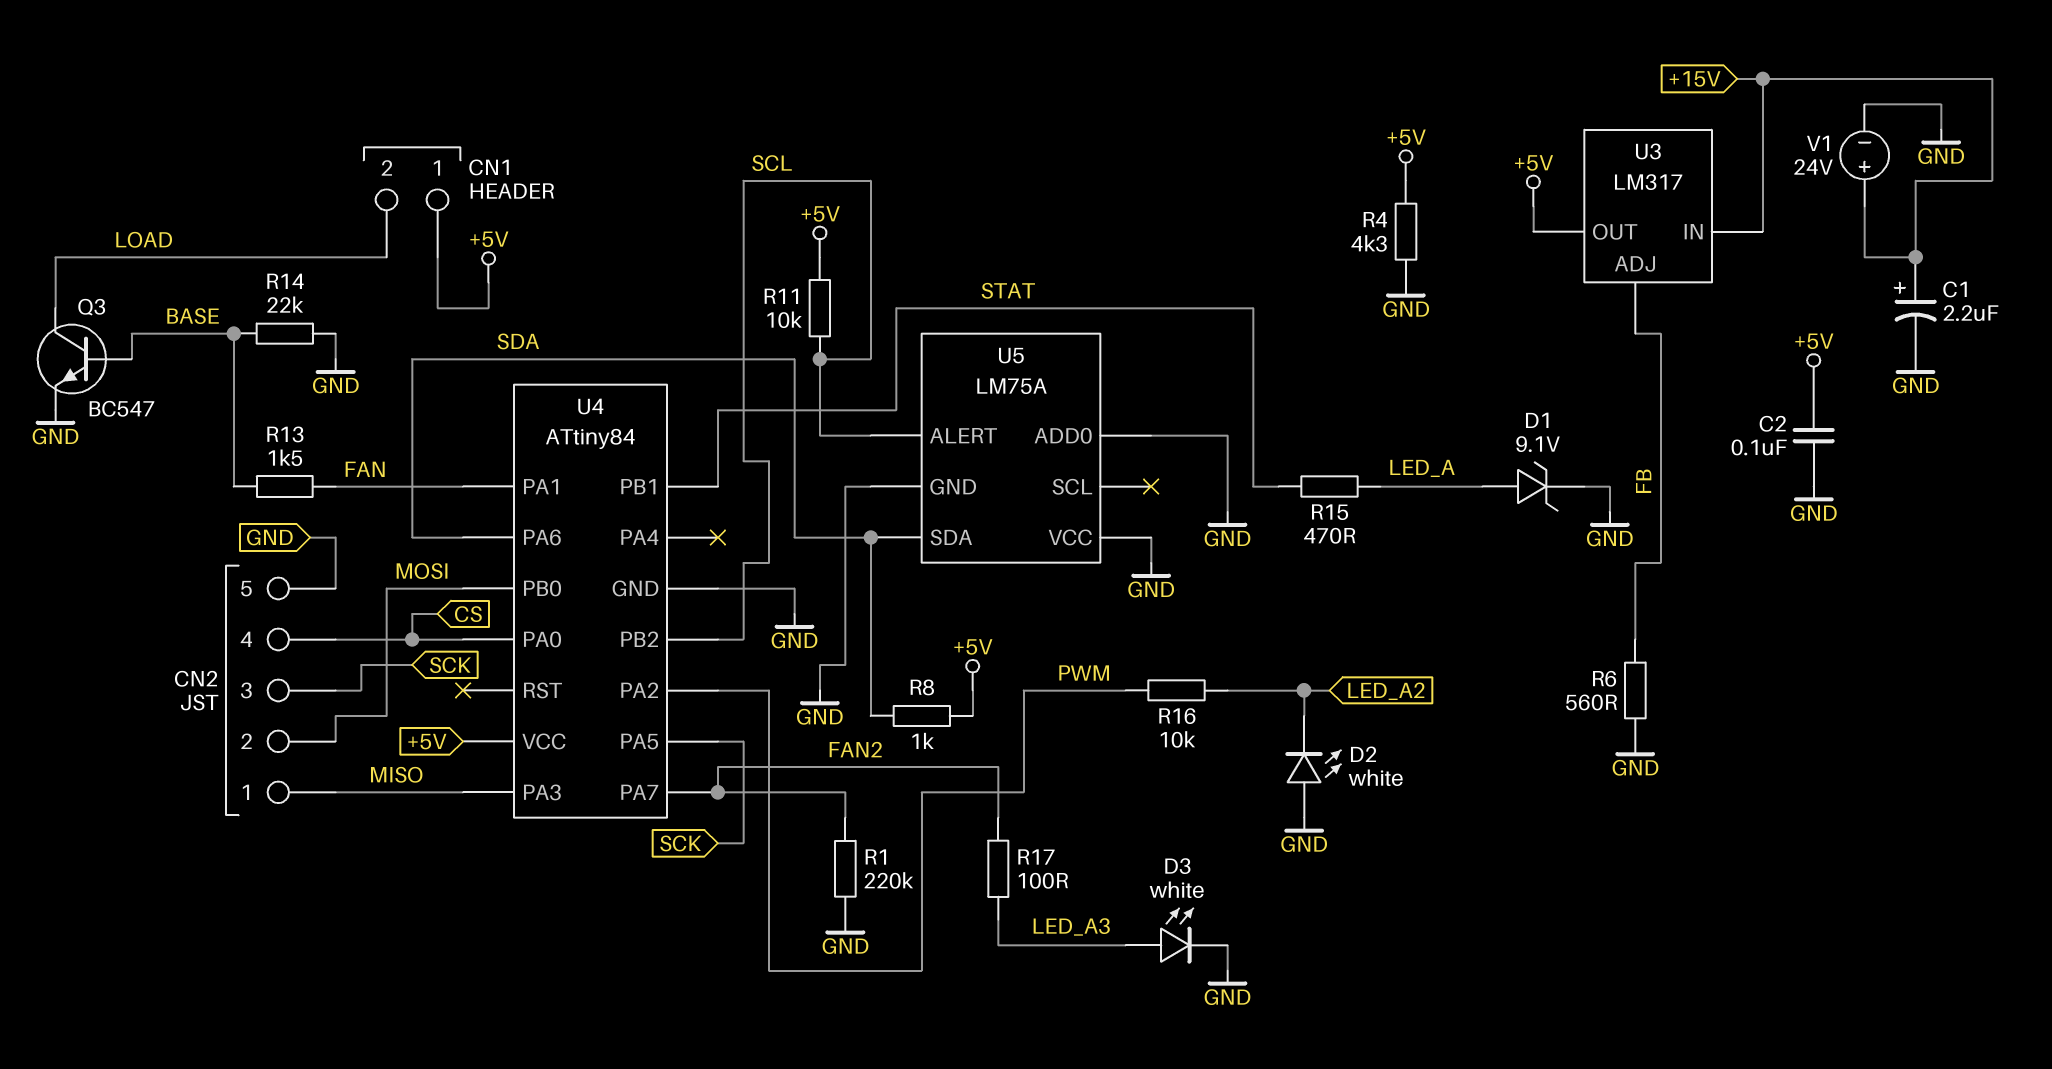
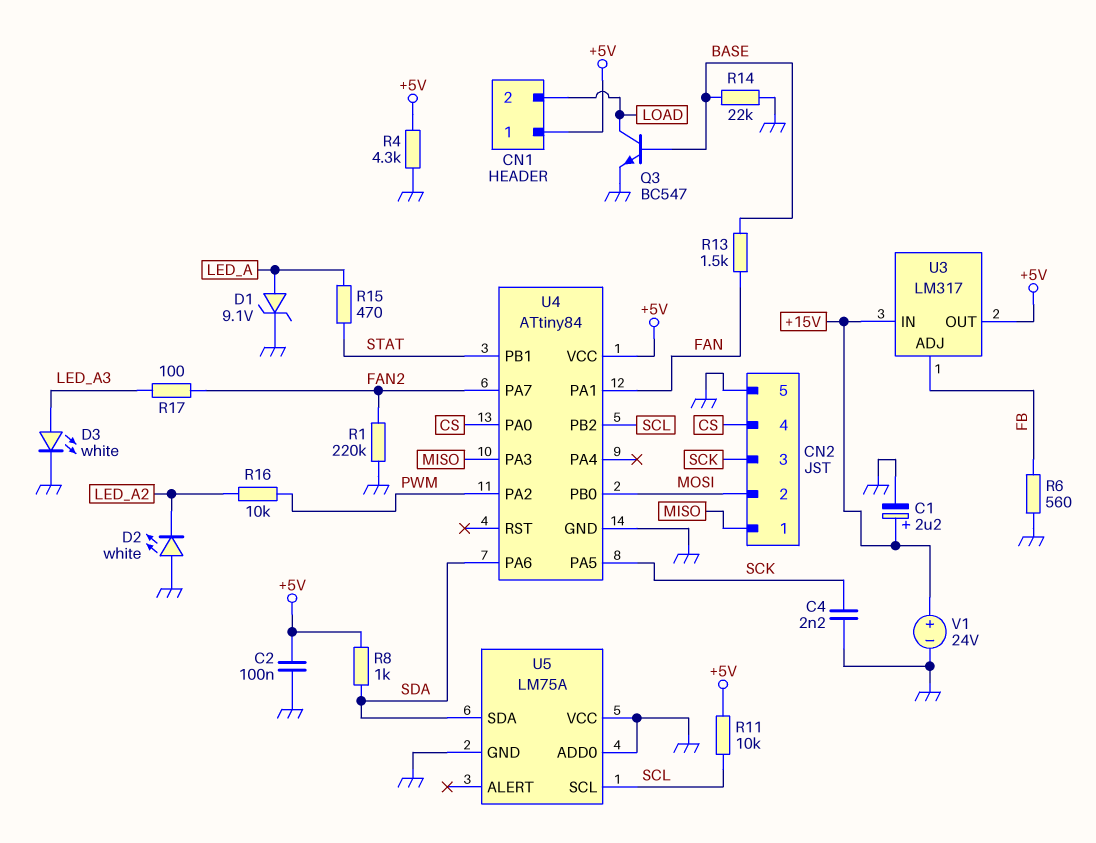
C4: none -> 2.2nF (GND, SCK)
U5 pin ALERT: SCL -> none
U5 pin SCL: none -> SCL

